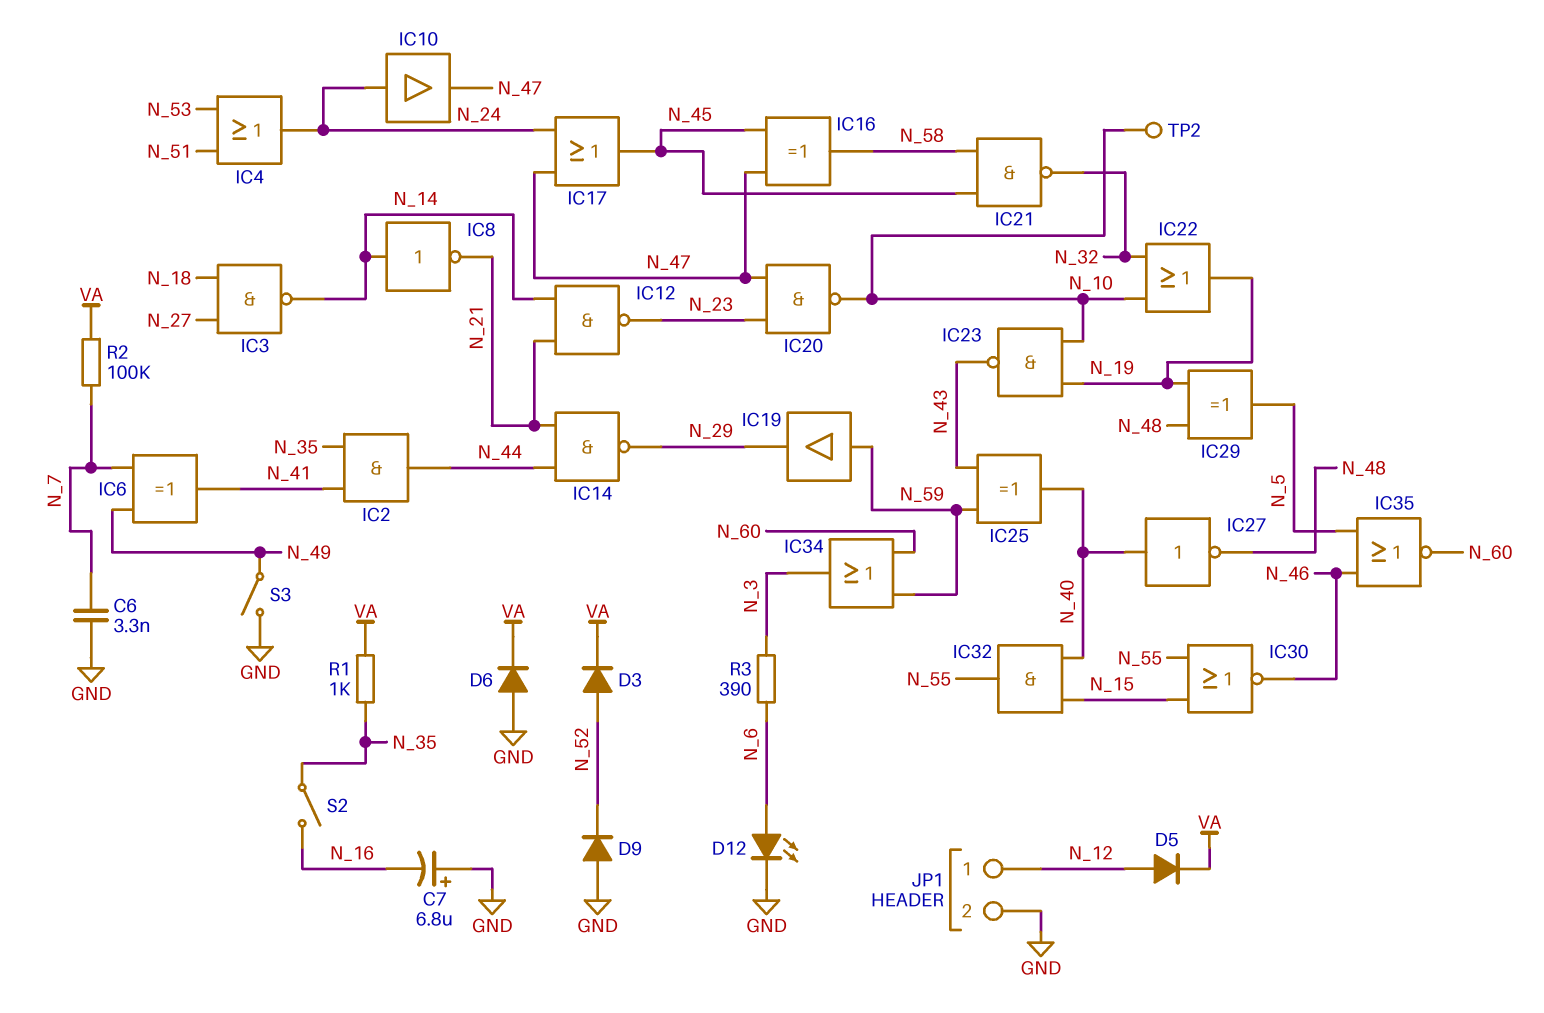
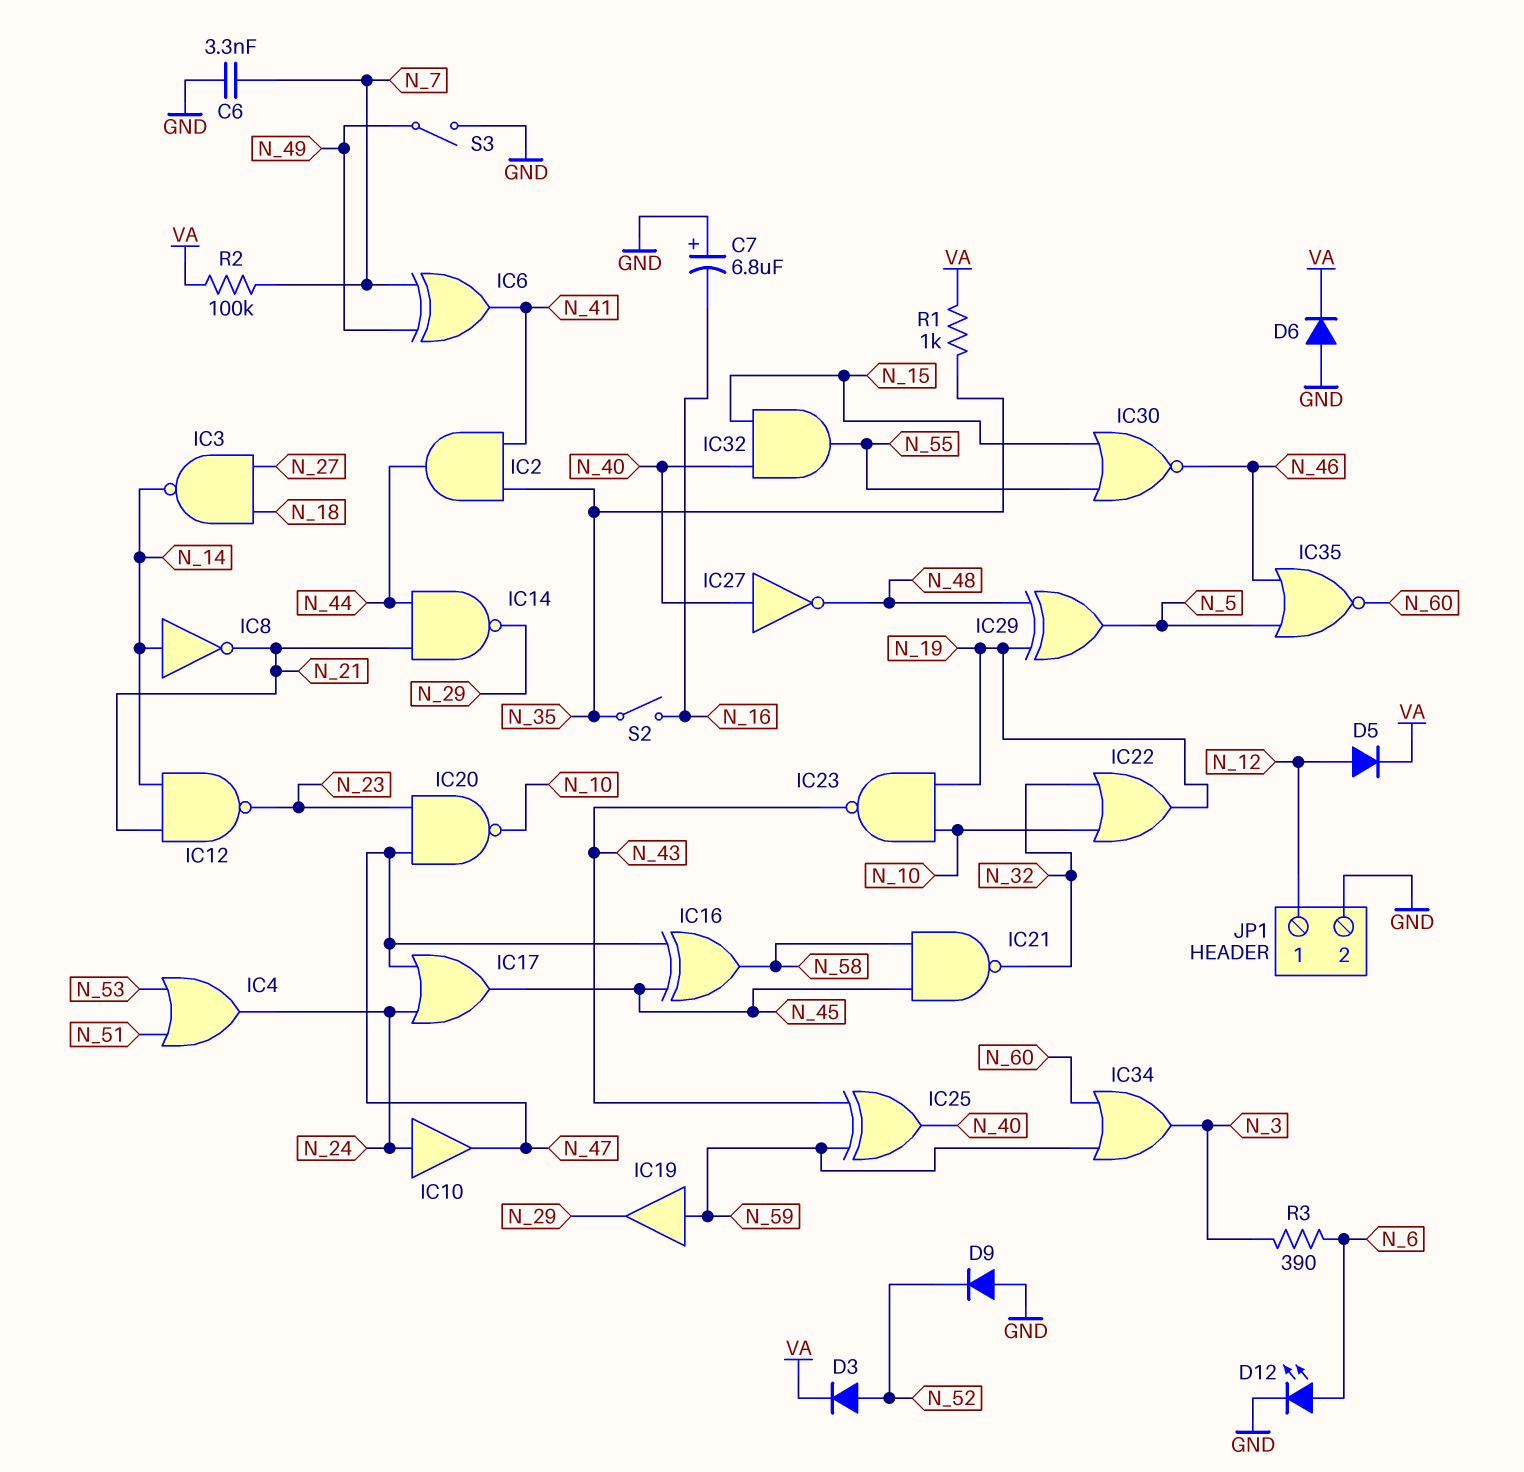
TP2: test point (N_10) -> none

